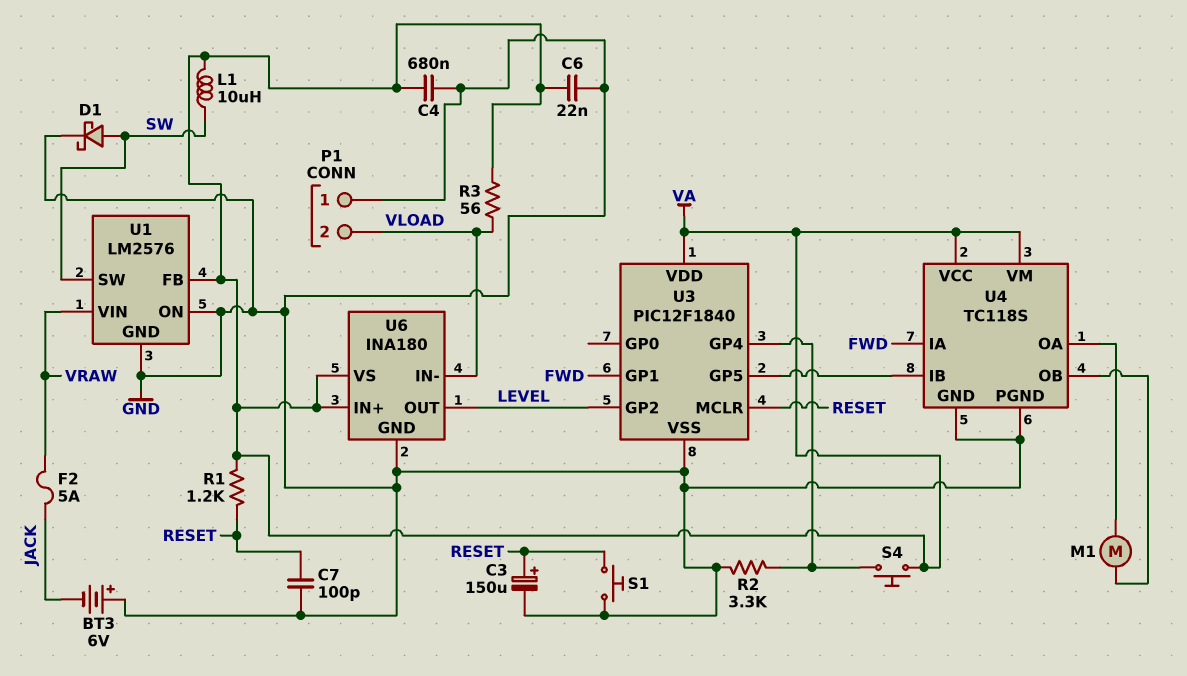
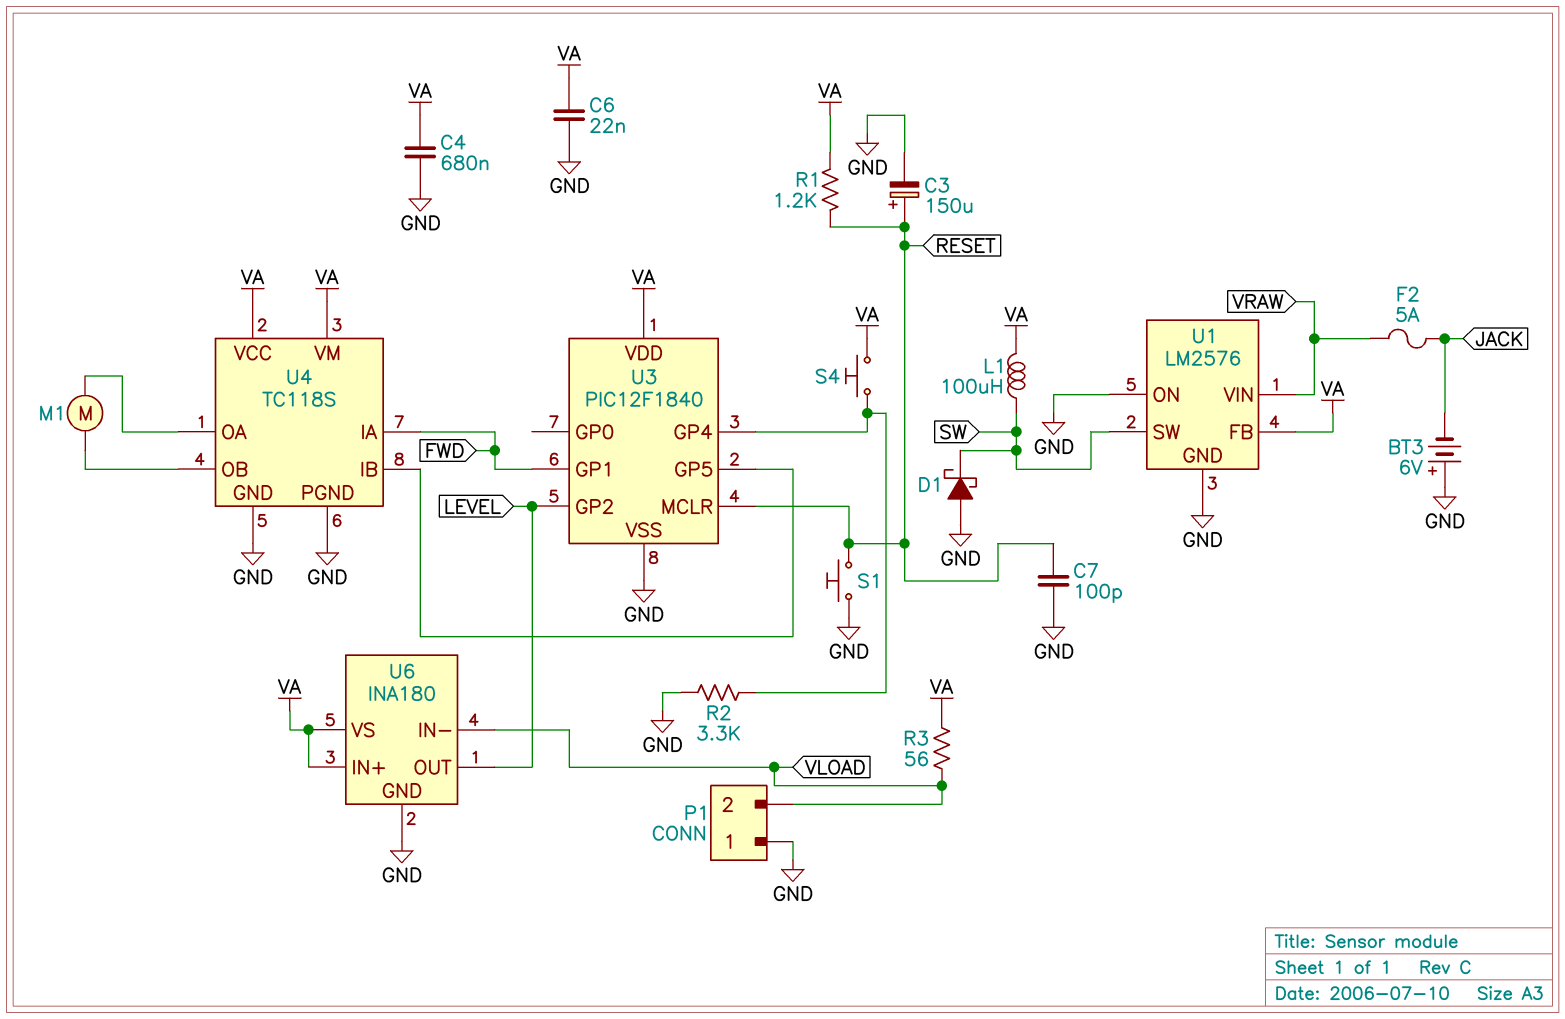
D1: schottky (A SW, K GND) -> schottky (A GND, K SW)
L1: 10uH (SW, VA) -> 100uH (SW, VA)

